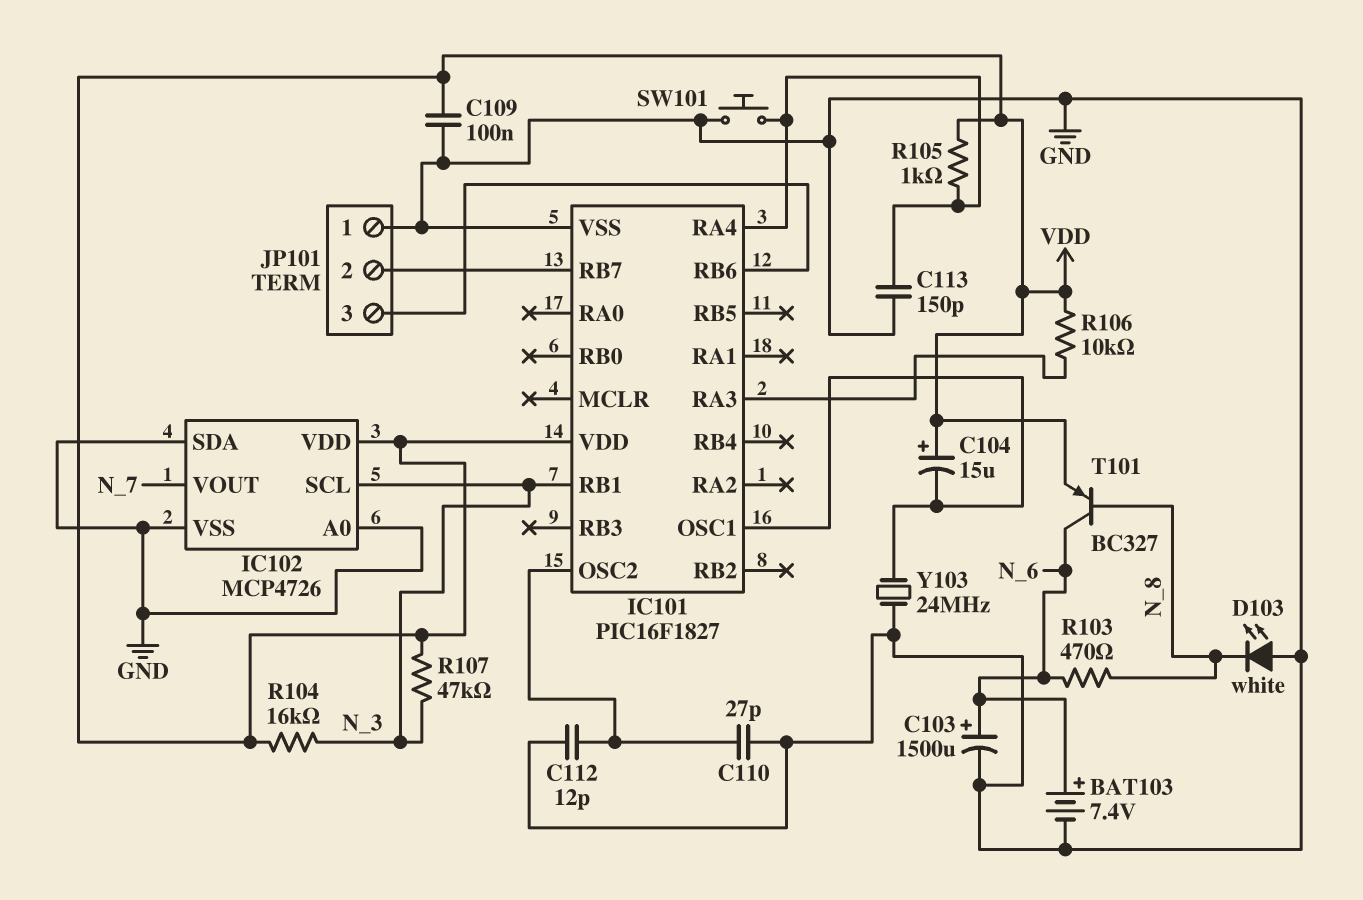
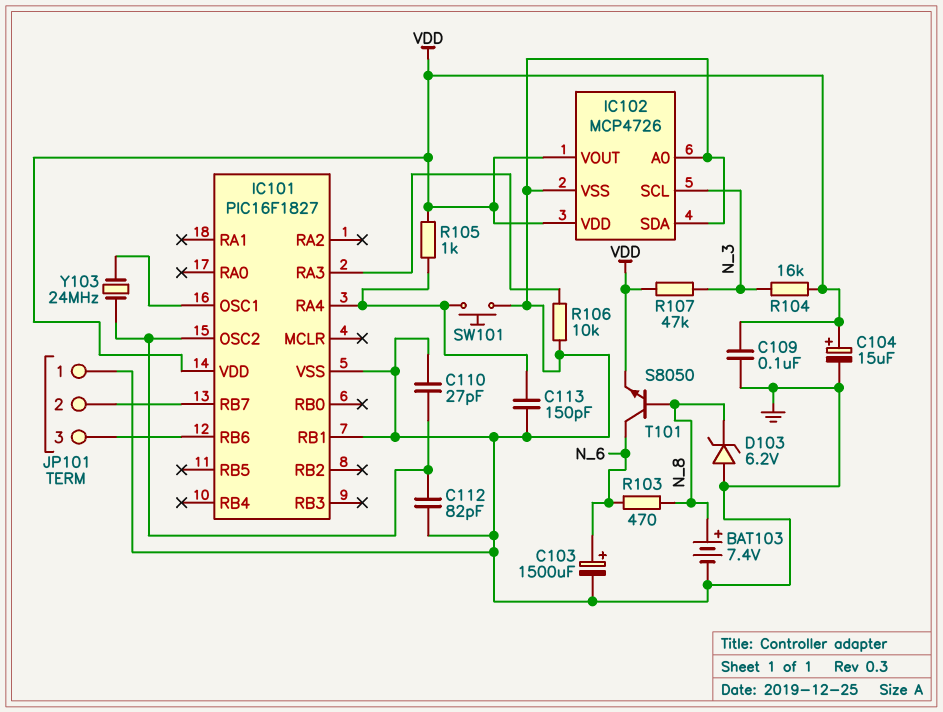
BAT103: 7.4V (plus N_6, minus GND) -> 7.4V (plus N_8, minus GND)
C104: 15uF (plus VDD, minus IC101/OSC1) -> 15uF (plus VDD, minus GND)
C112: 12pF (GND, IC101/OSC2) -> 82pF (GND, IC101/OSC2)
D103: LED white (A GND, K N_8) -> zener 6.2V (A GND, K N_8)
IC101 pin RB1: N_3 -> GND
IC102 pin VOUT: N_7 -> VDD
R106: 10k (IC101/RA3, VDD) -> 10k (GND, IC101/RA3)
T101: PNP BC327 (B N_8, C N_6, E VDD) -> NPN S8050 (B N_8, C N_6, E VDD)
Y103: 24MHz (GND, IC101/OSC1) -> 24MHz (IC101/OSC1, IC101/OSC2)

